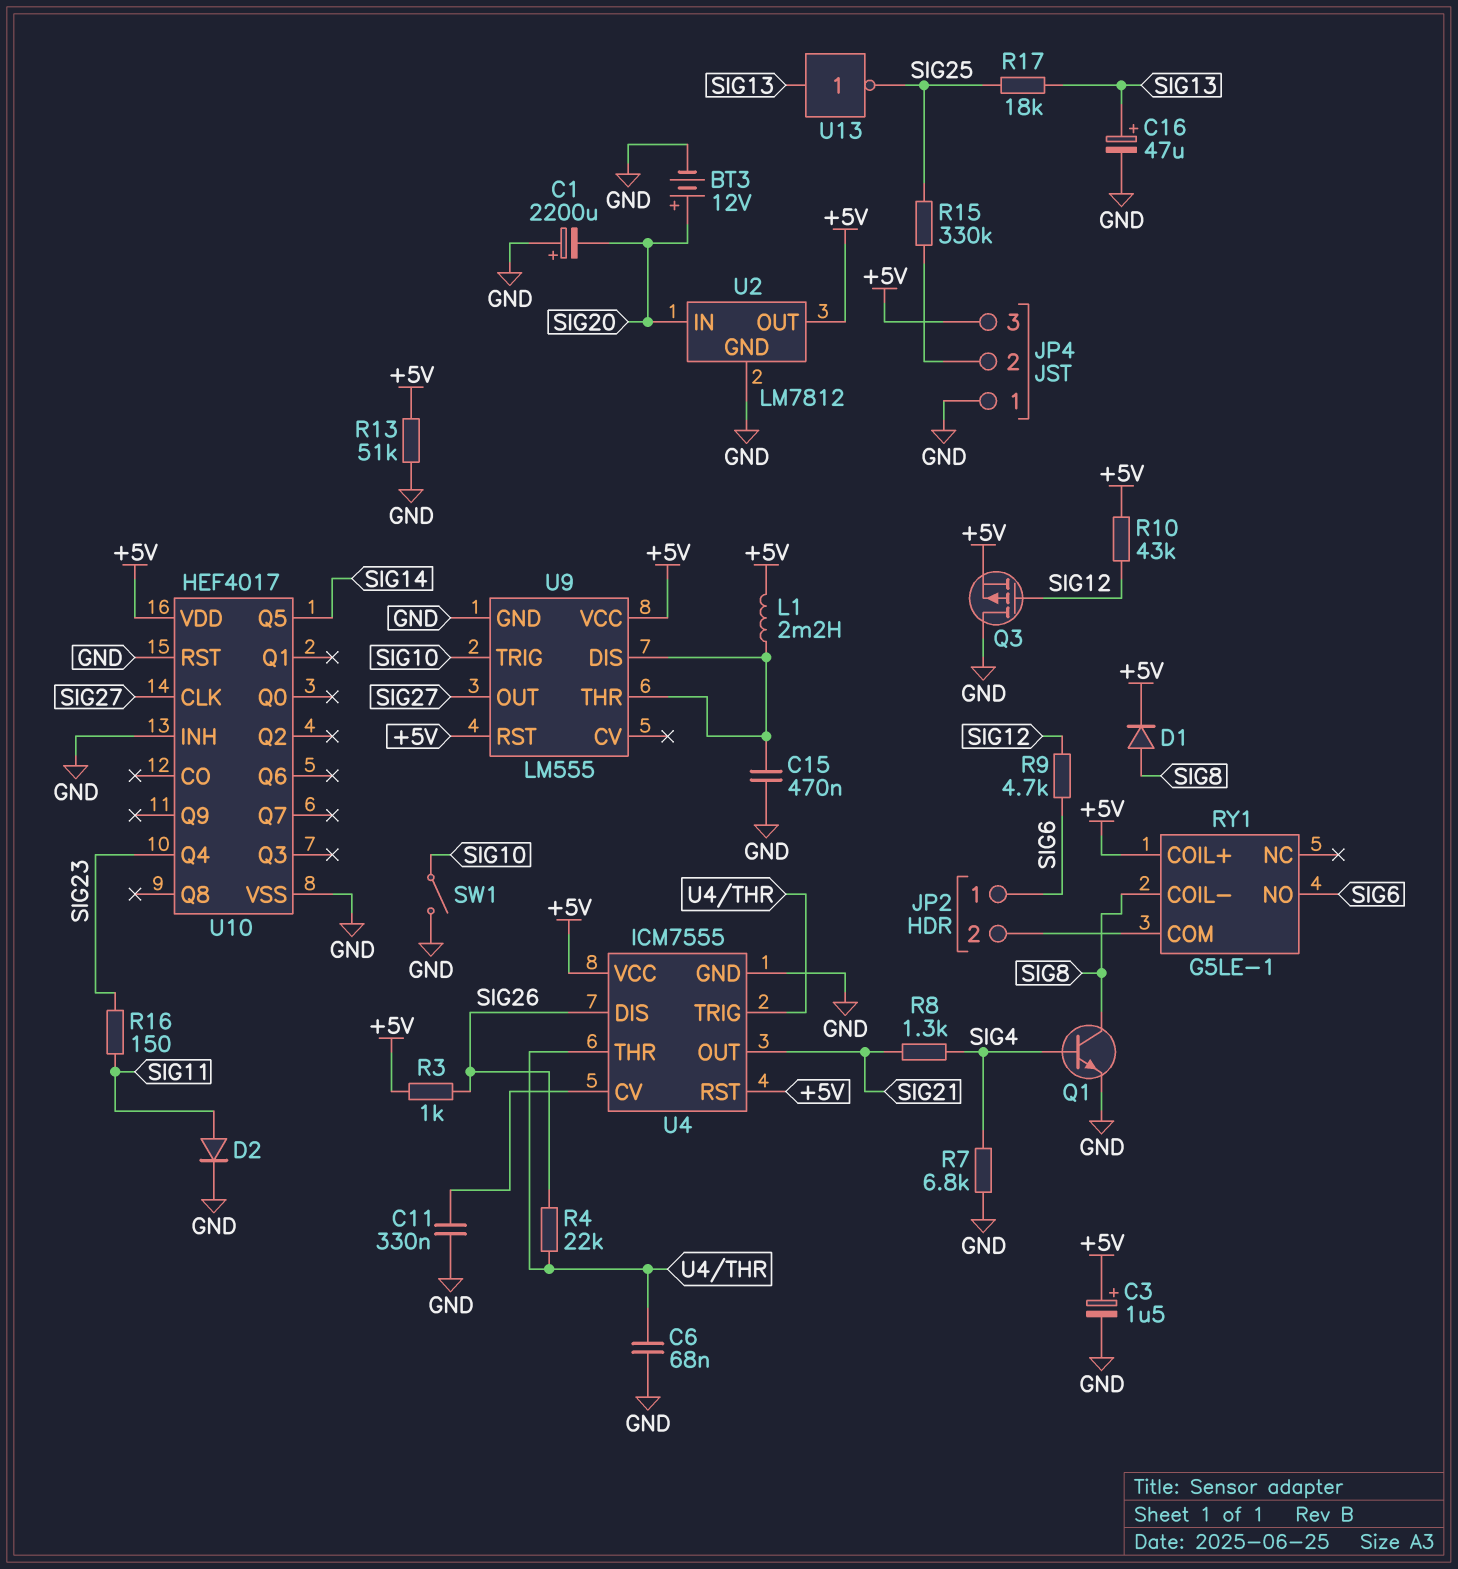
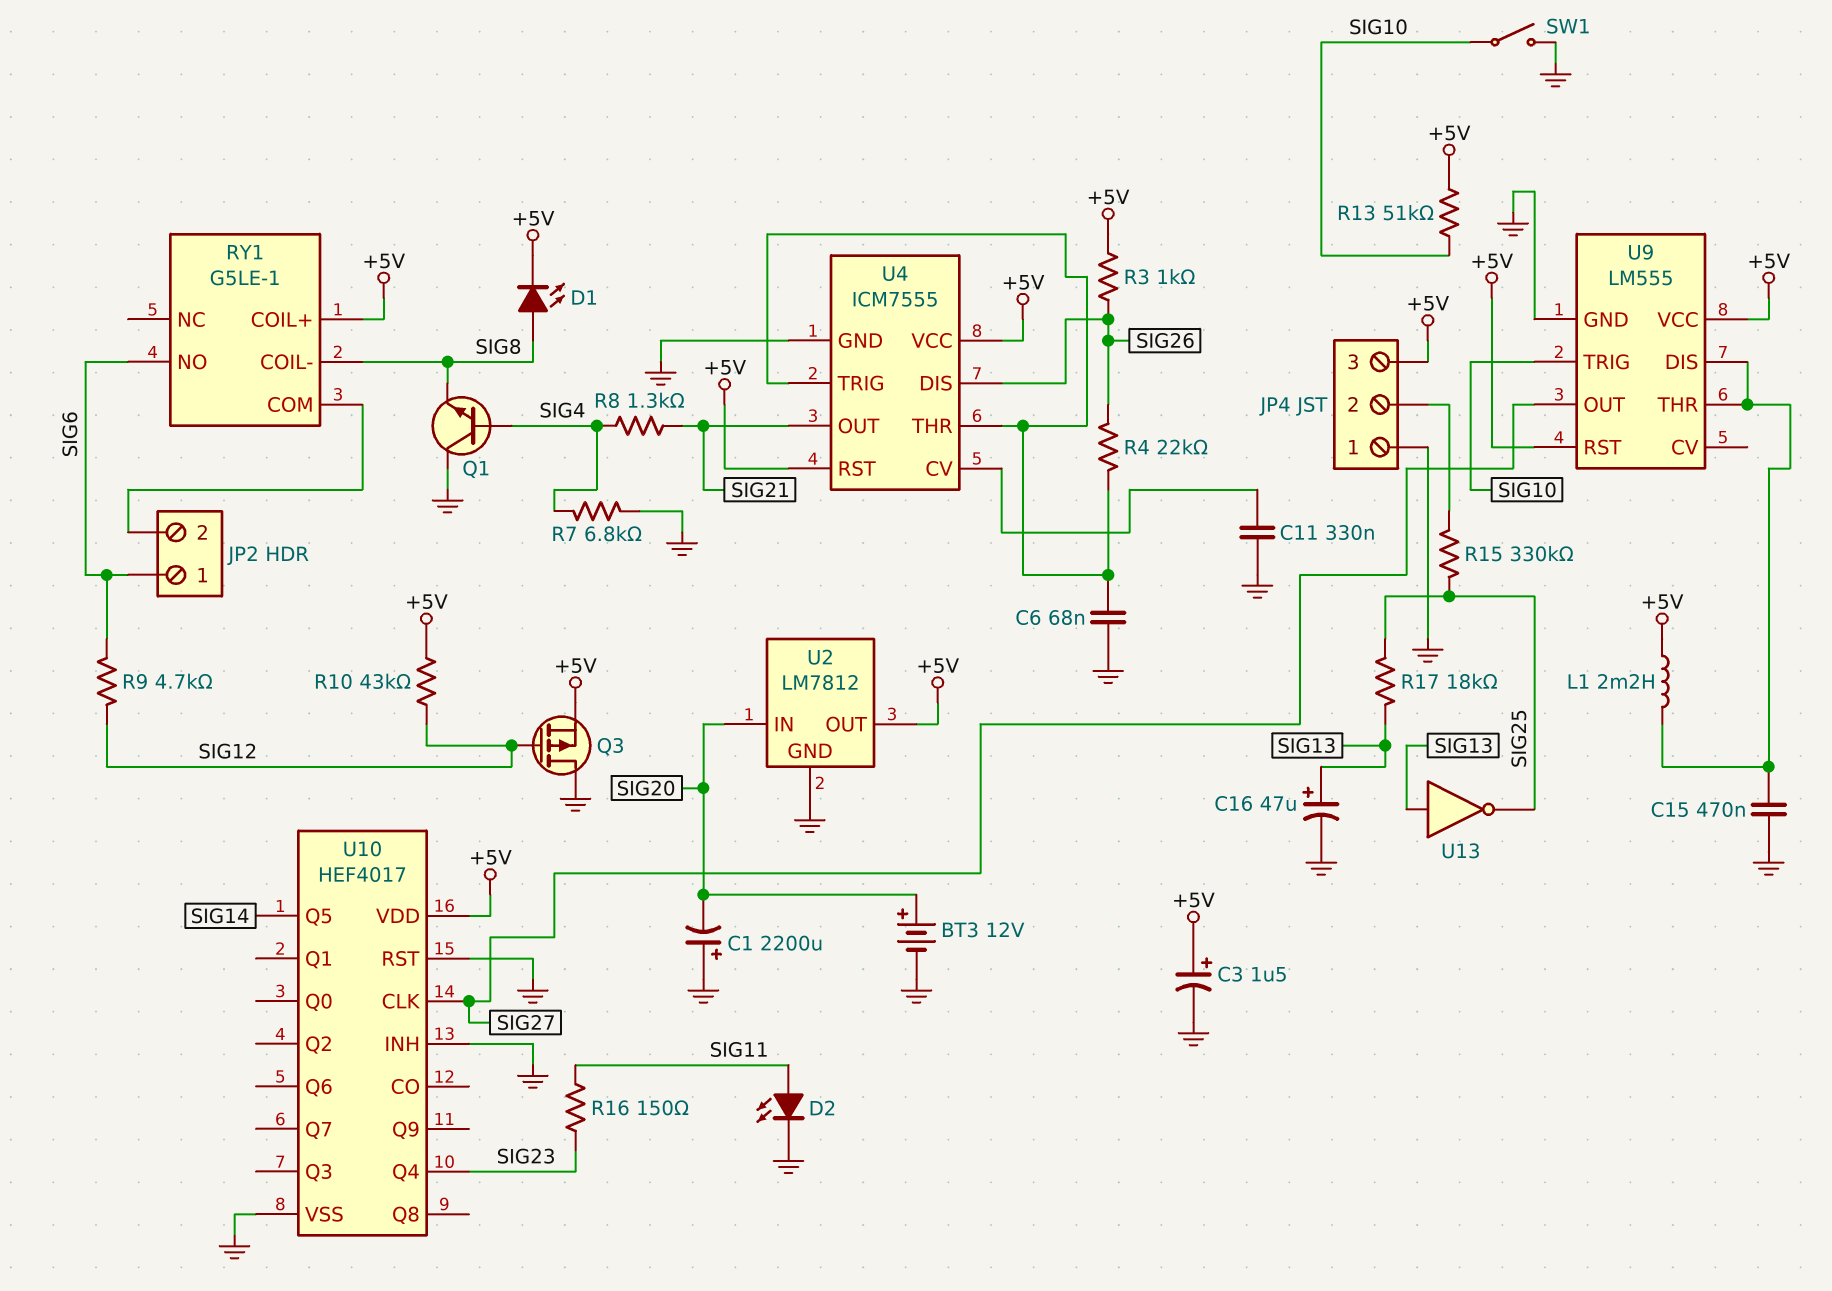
D1: diode (A SIG8, K +5V) -> LED (A SIG8, K +5V)
D2: diode (A SIG11, K GND) -> LED (A SIG11, K GND)
Q1: NPN (B SIG4, C SIG8, E GND) -> NPN (B SIG4, C GND, E SIG8)
R13: 51k (+5V, GND) -> 51k (+5V, SIG10)

